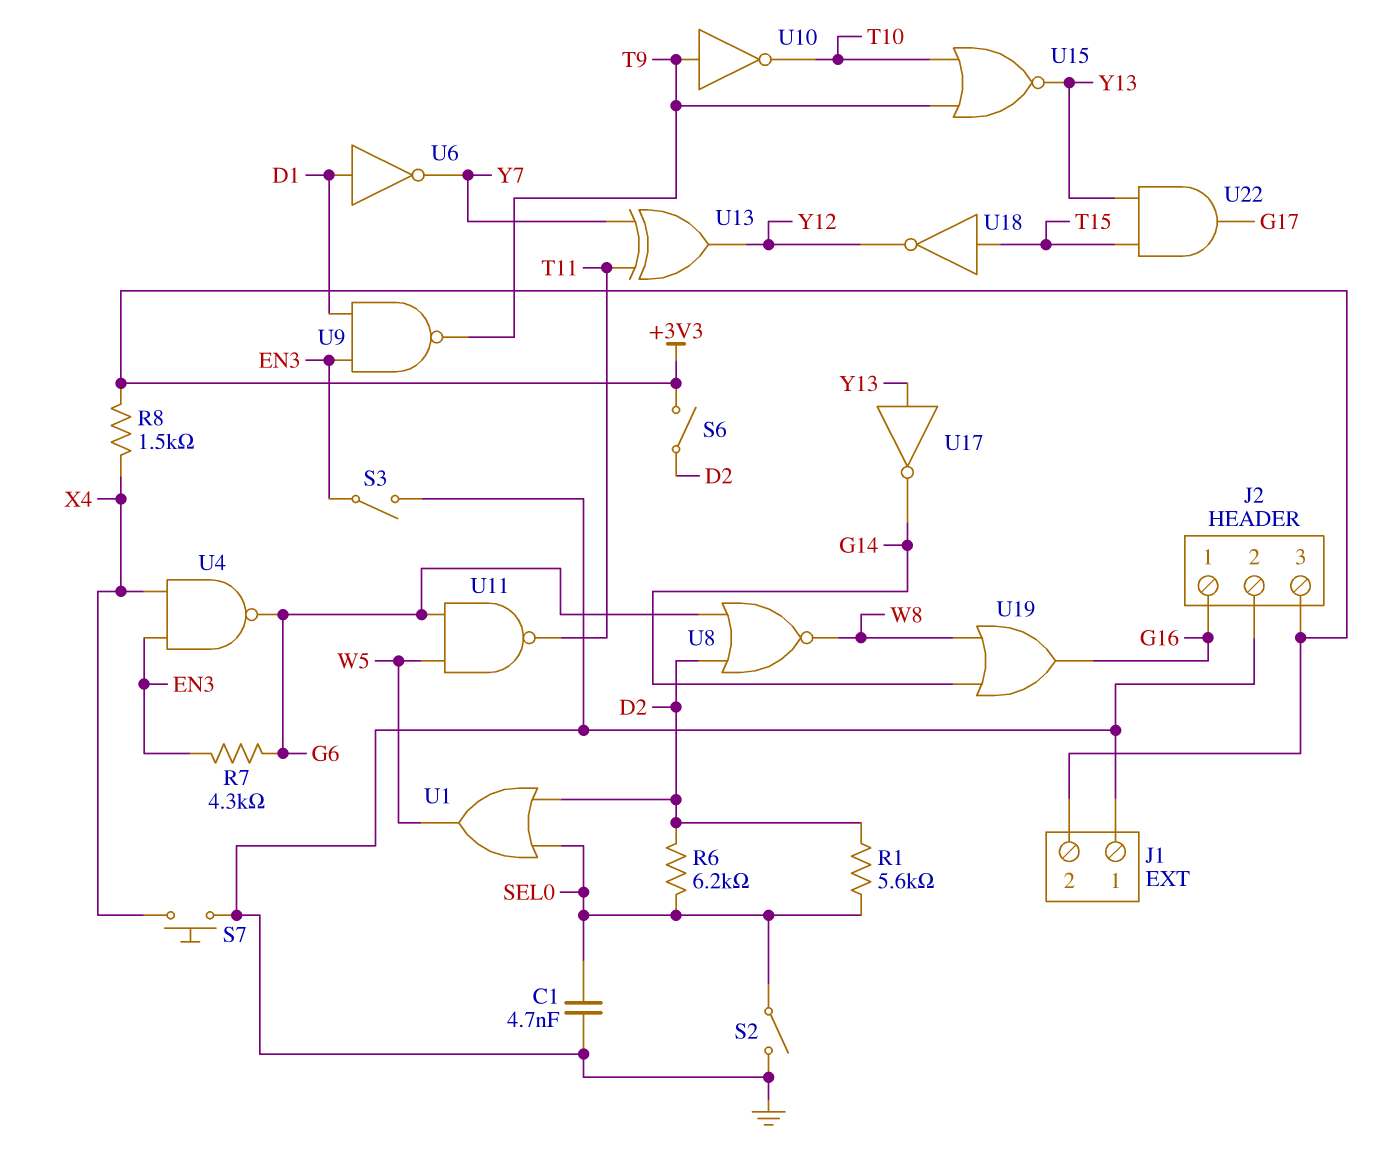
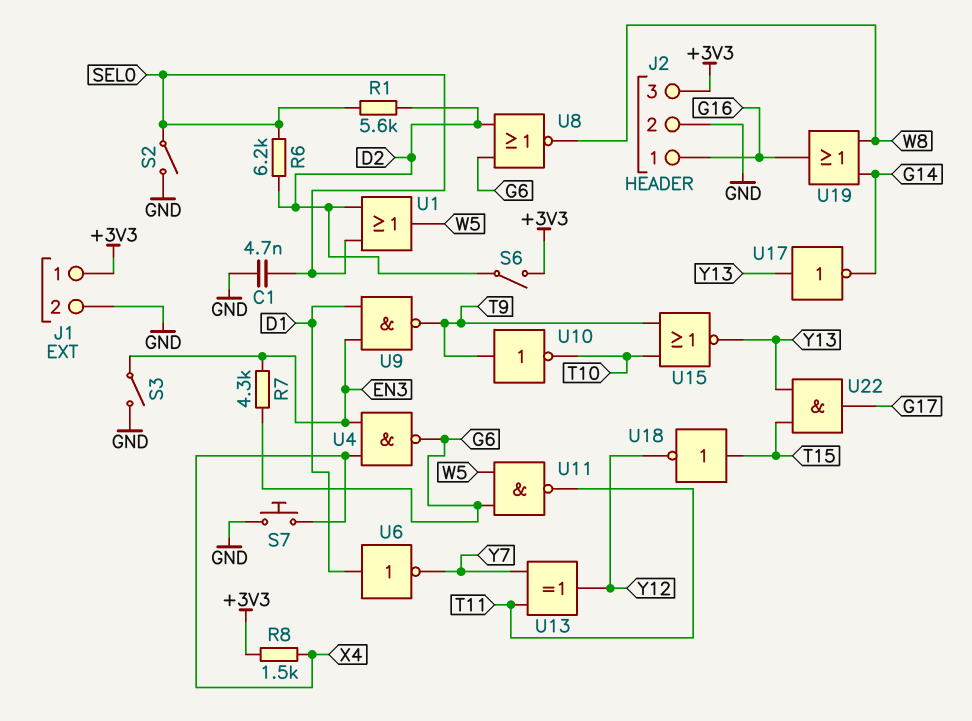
J1 pin 1: GND -> +3V3
J1 pin 2: +3V3 -> GND

